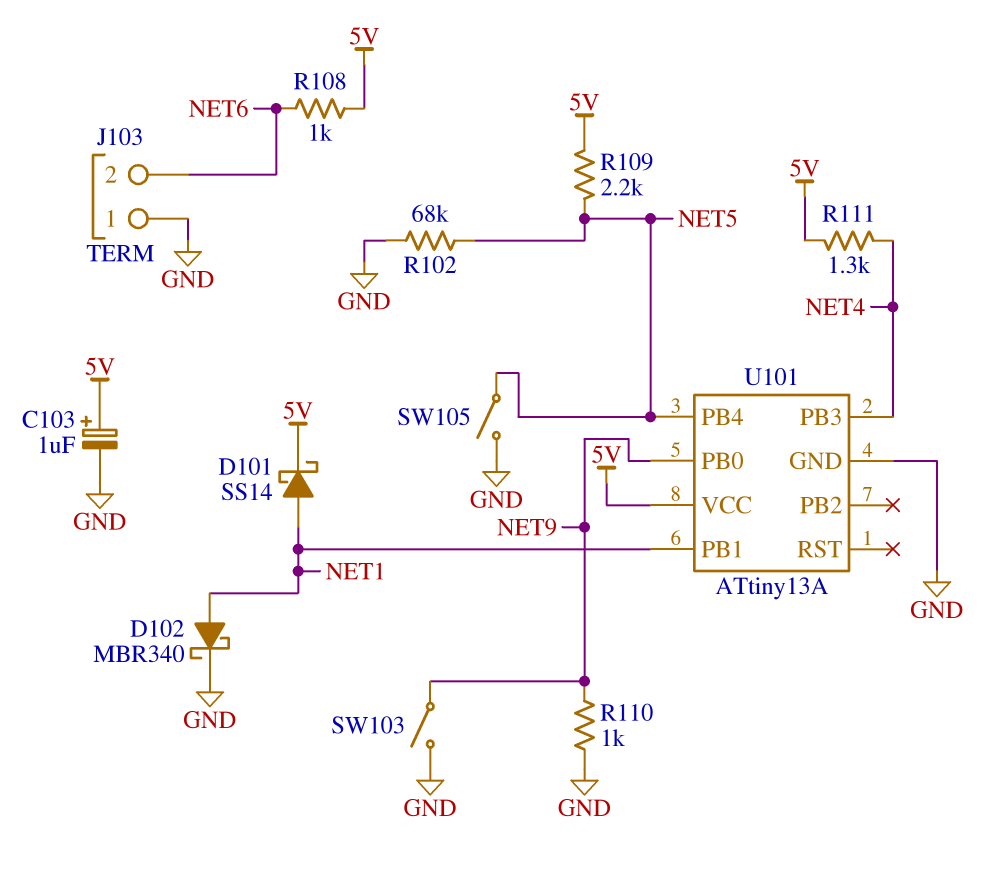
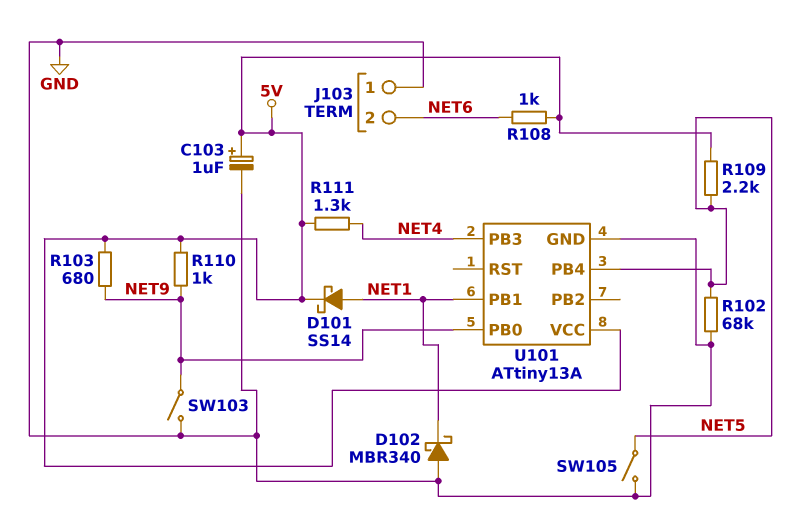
D102: schottky MBR340 (A NET1, K GND) -> schottky MBR340 (A GND, K NET1)
R103: none -> 680 (5V, NET9)
R110: 1k (GND, NET9) -> 1k (5V, NET9)

